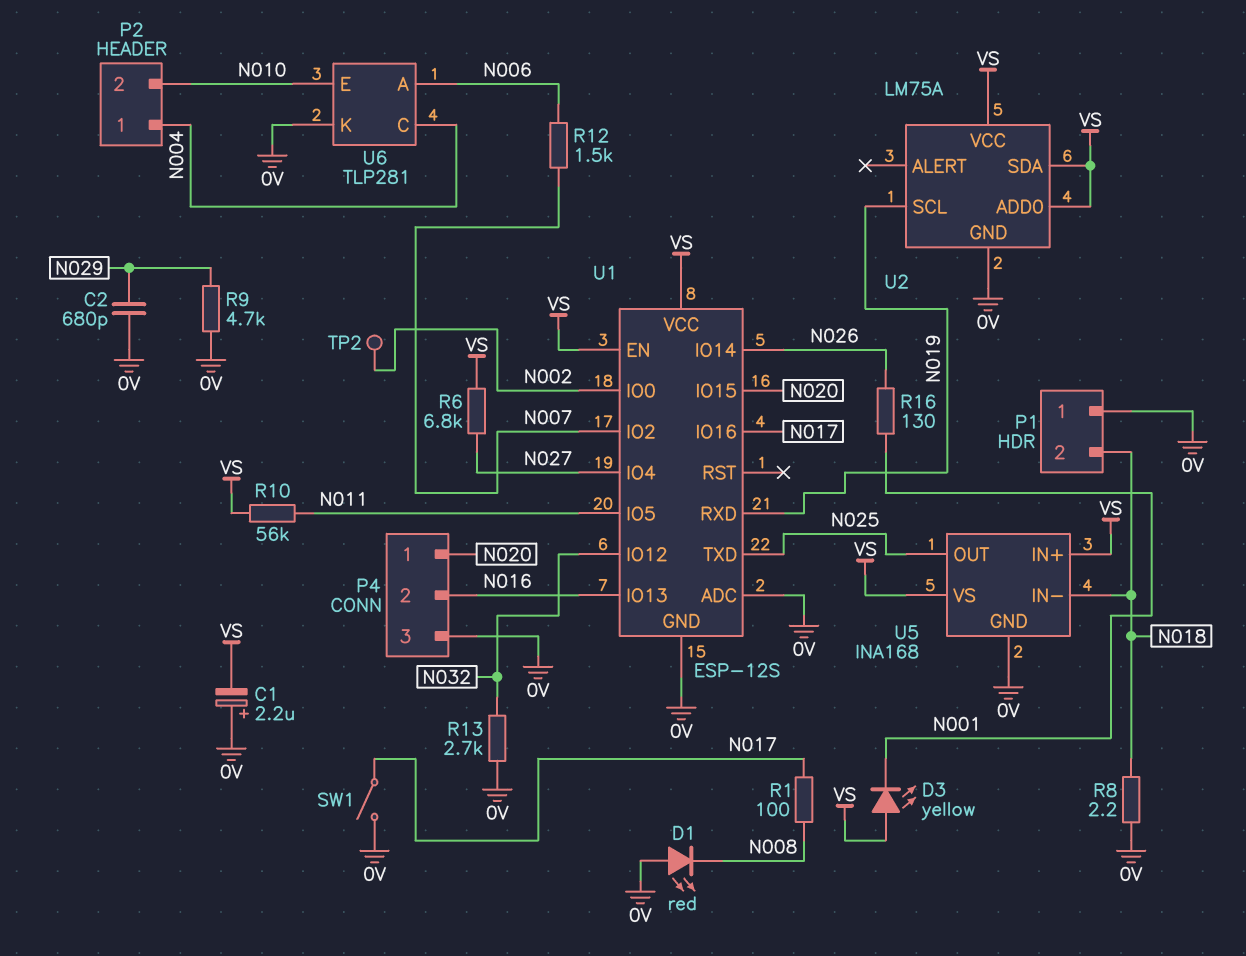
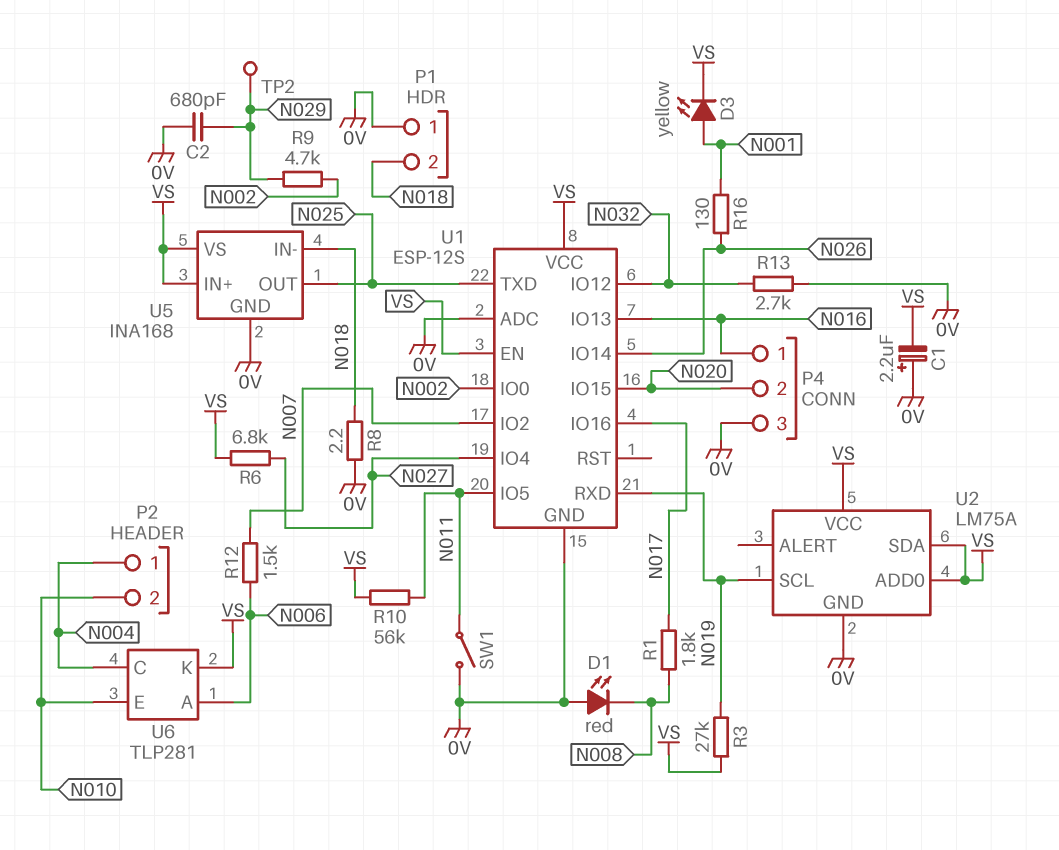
D3: LED yellow (A VS, K N001) -> LED yellow (A N001, K VS)
P4 pin 1: N020 -> N016
P4 pin 2: N016 -> N020
R1: 100 (N008, N017) -> 1.8k (N008, N017)
R3: none -> 27k (N019, VS)
R9: 4.7k (0V, N029) -> 4.7k (N002, N029)
SW1: switch (0V, N017) -> switch (0V, N011)
TP2: test point (N002) -> test point (N029)
U6 pin K: 0V -> VS

